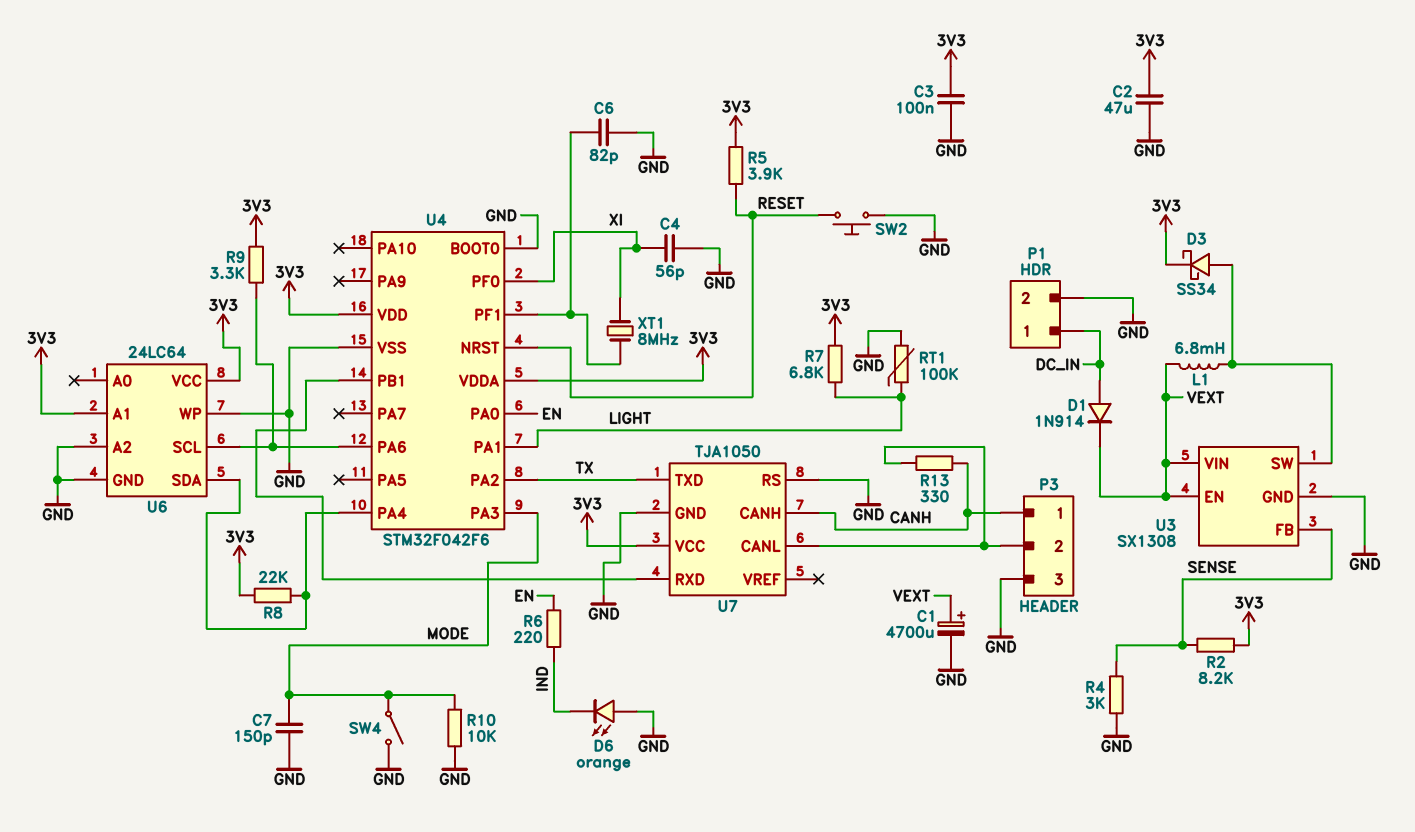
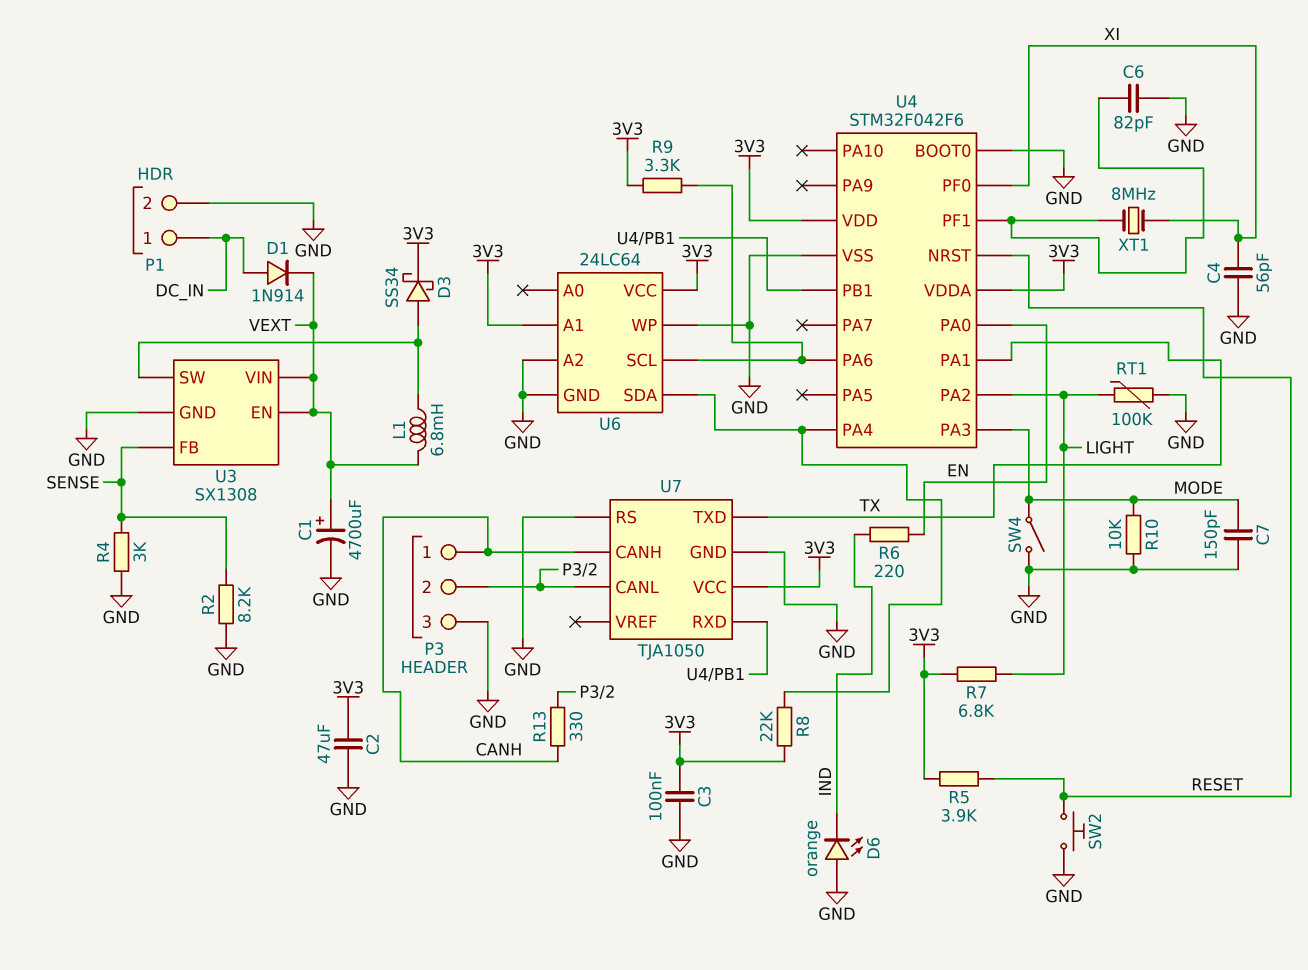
R2: 8.2k (3V3, SENSE) -> 8.2k (GND, SENSE)
U4 pin PA1: LIGHT -> TX
U4 pin PA2: TX -> LIGHT

